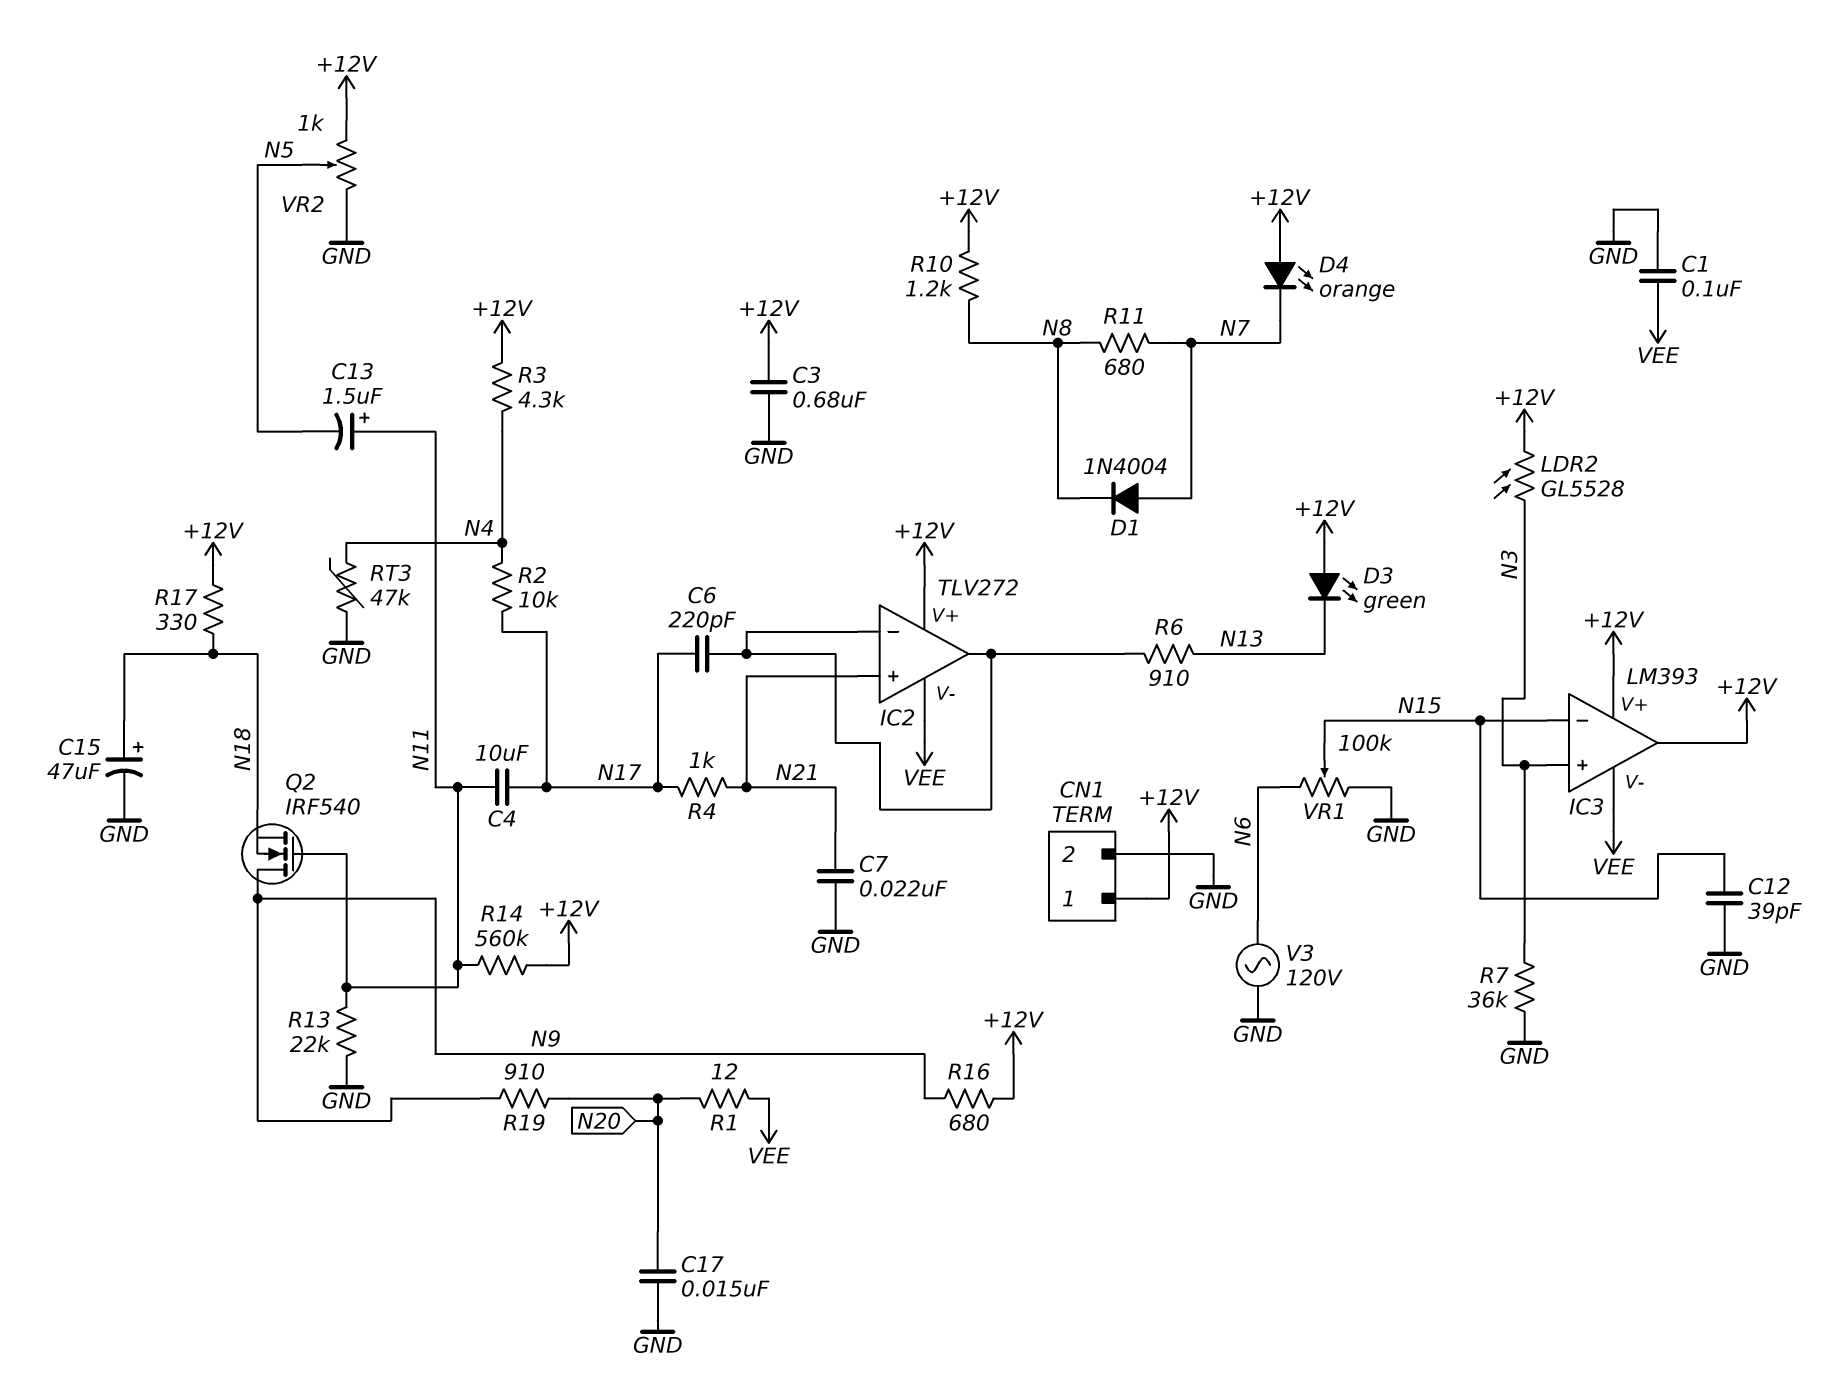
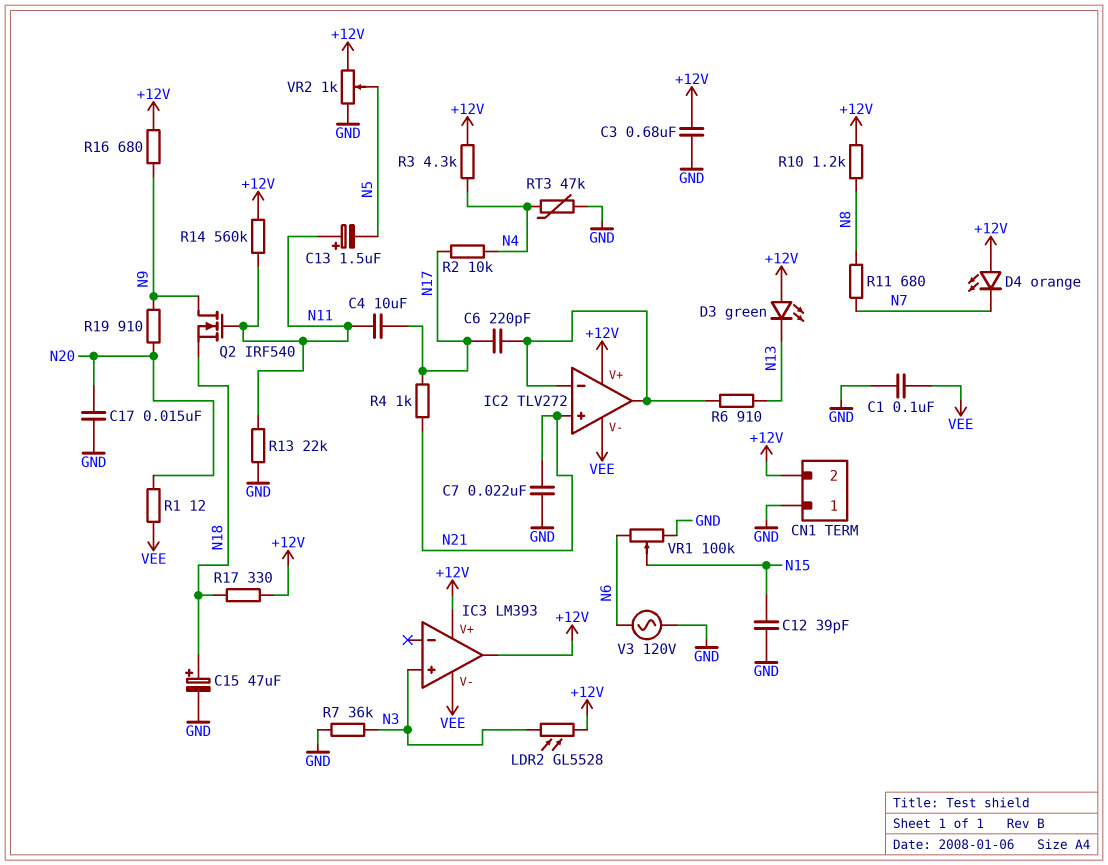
CN1 pin 1: +12V -> GND
CN1 pin 2: GND -> +12V
D1: diode 1N4004 (A N7, K N8) -> none
IC3 pin in-: N15 -> none

